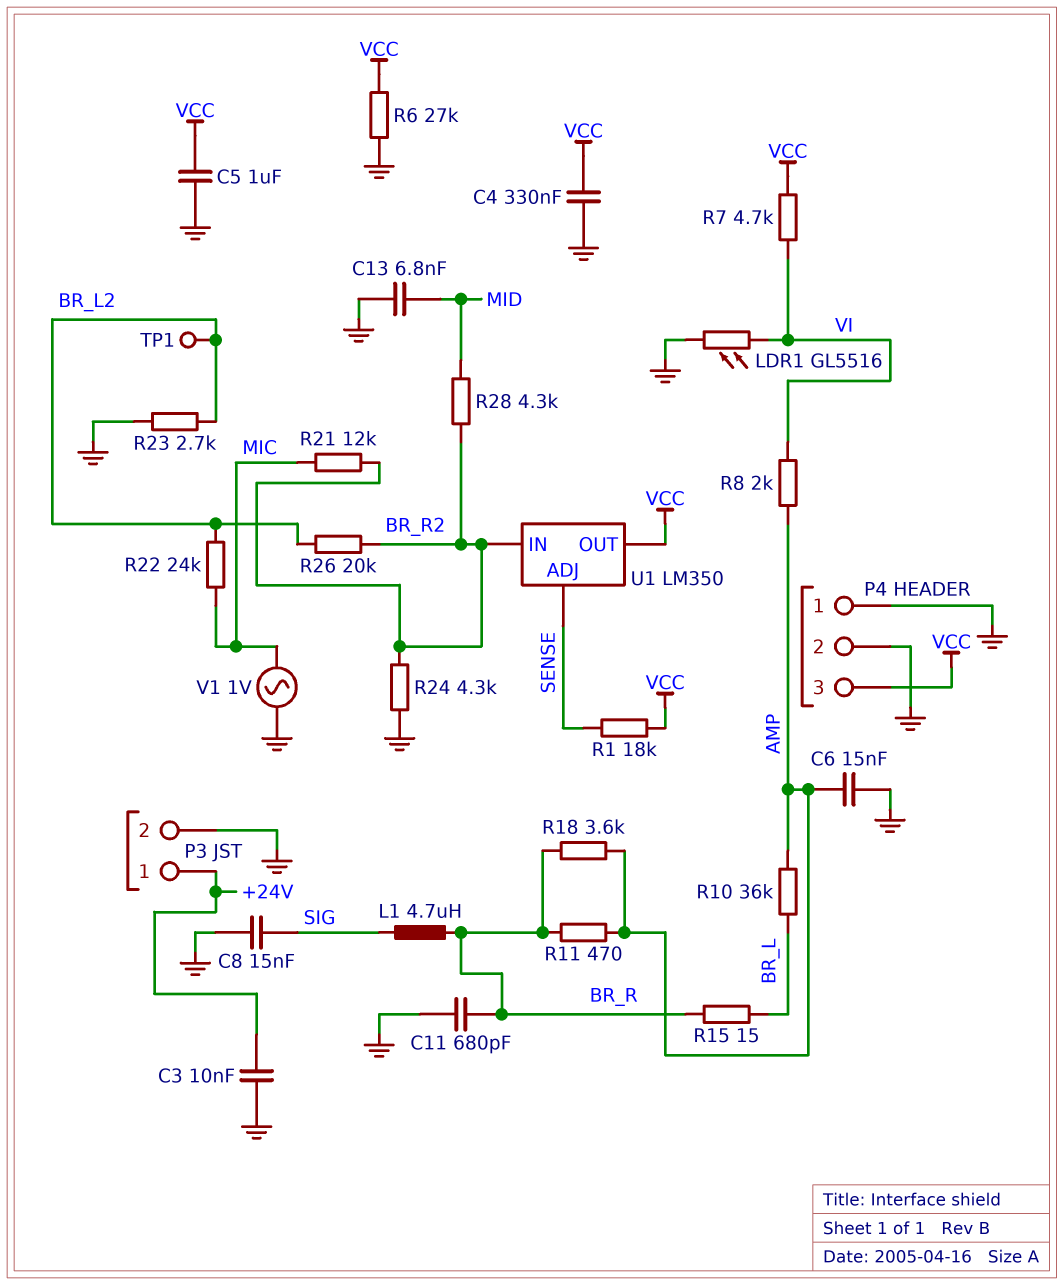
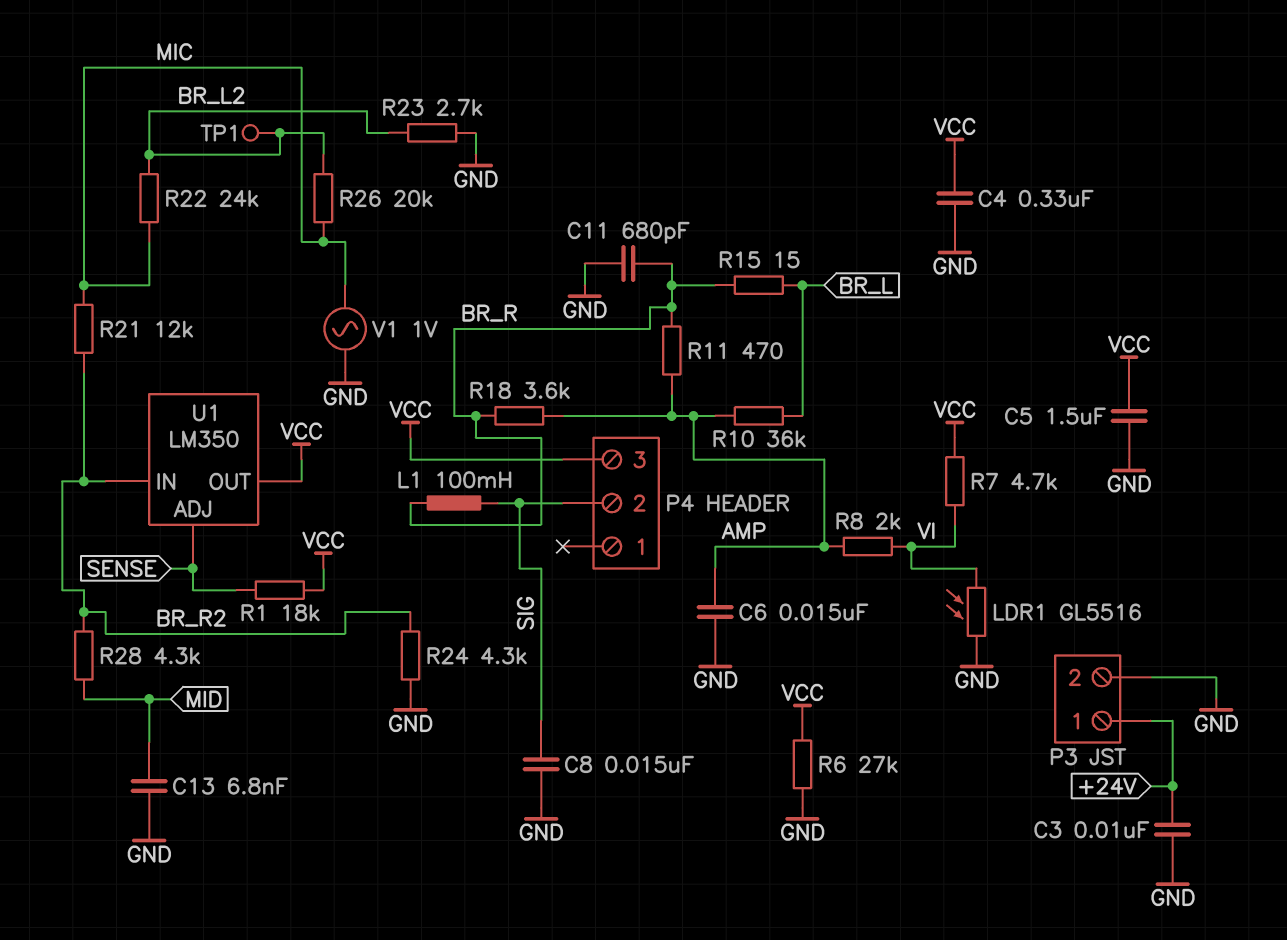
C5: 1uF (GND, VCC) -> 1.5uF (GND, VCC)
L1: 4.7uH (BR_R, SIG) -> 100mH (BR_R, SIG)
P4 pin 1: GND -> none
P4 pin 2: GND -> SIG
R26: 20k (BR_L2, BR_R2) -> 20k (BR_L2, MIC)

